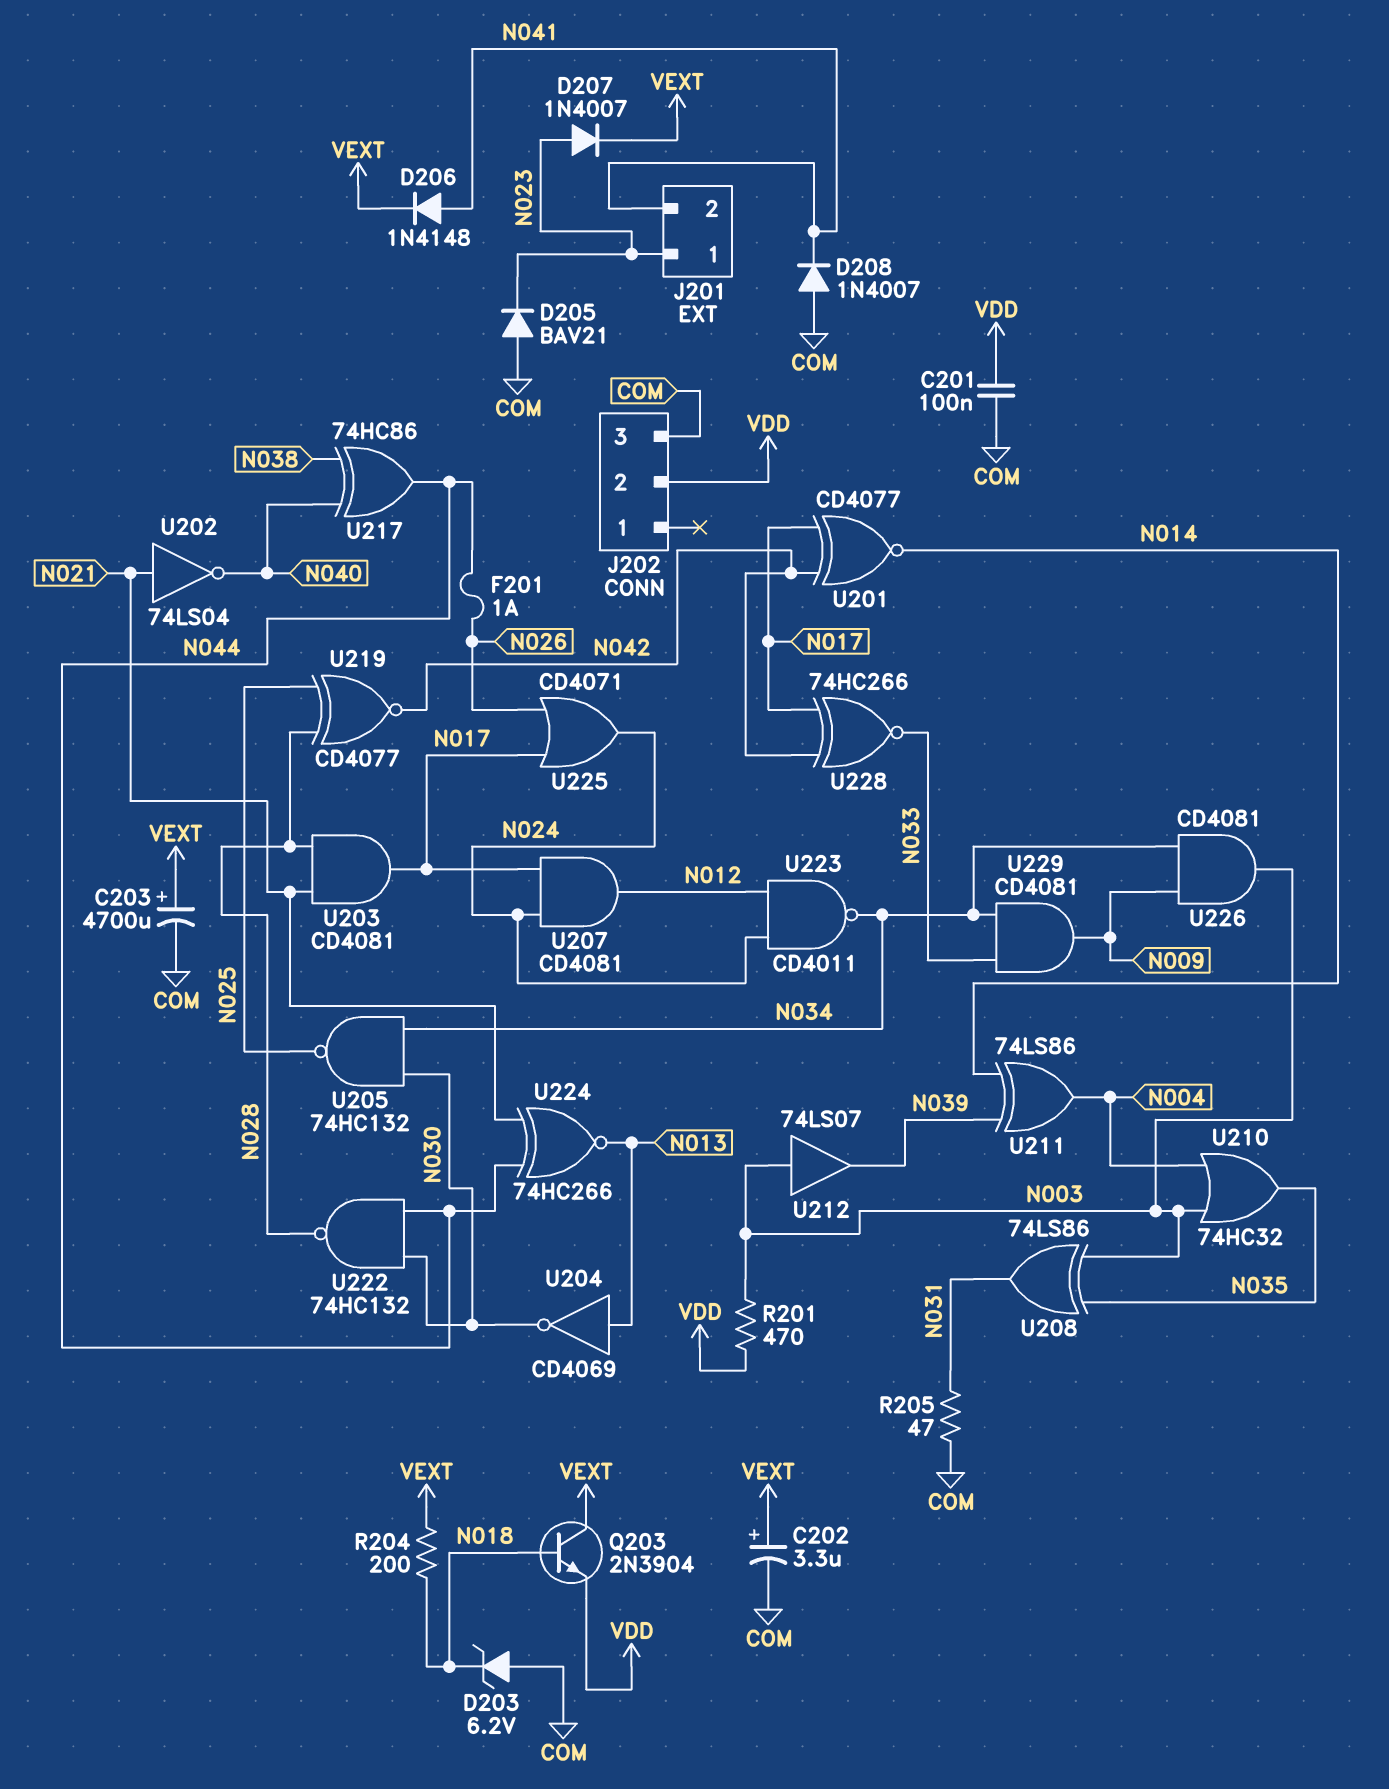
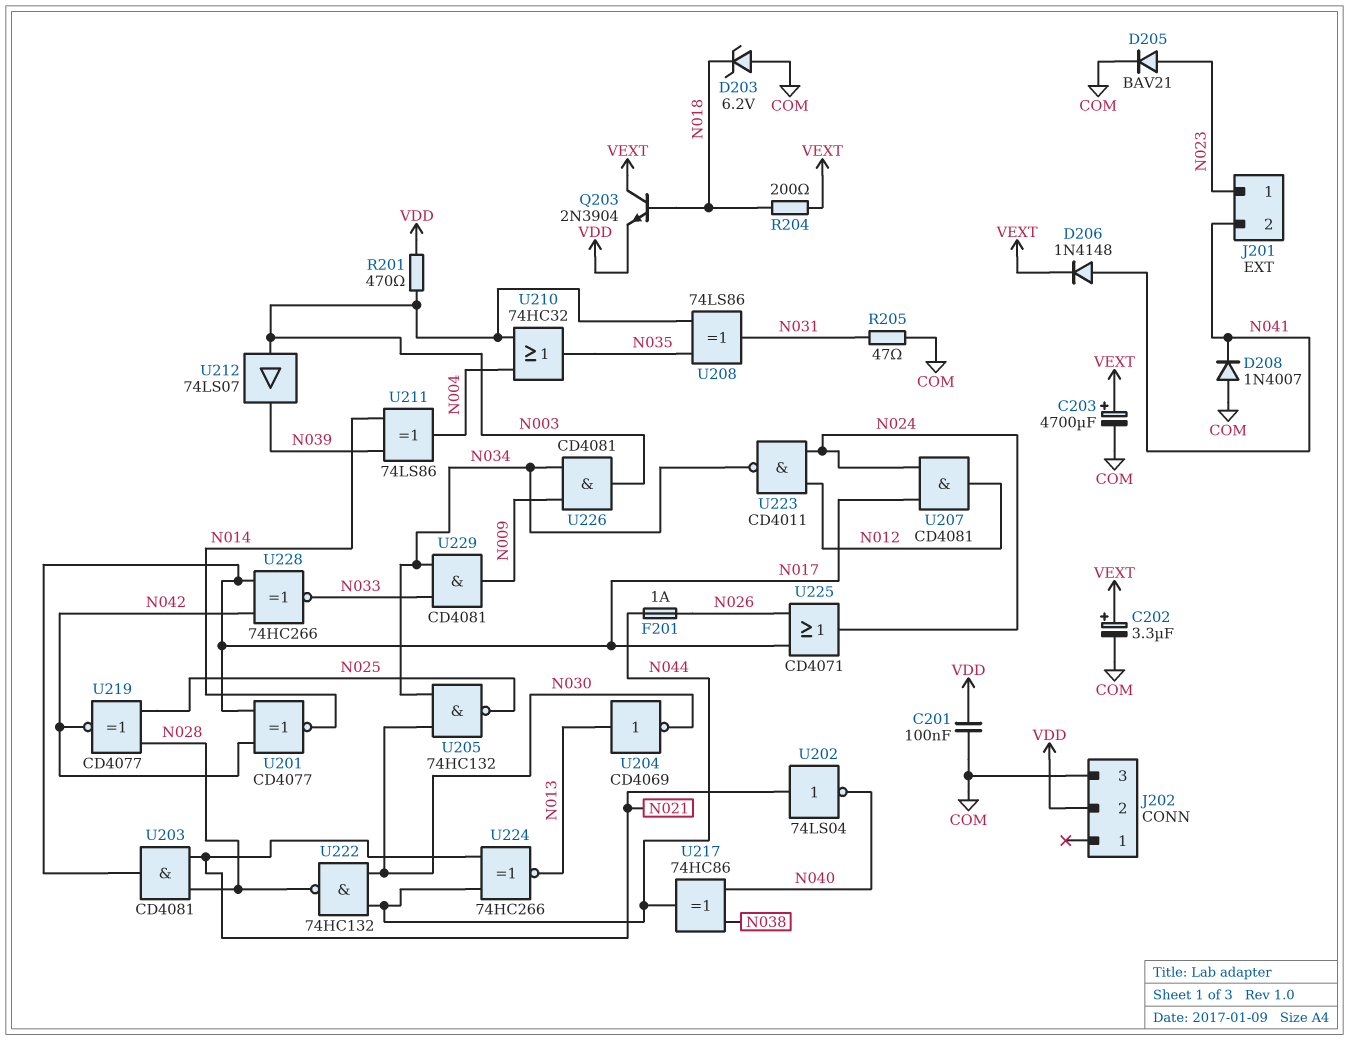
D205: diode BAV21 (A COM, K N023) -> diode BAV21 (A N023, K COM)
D207: diode 1N4007 (A N023, K VEXT) -> none

